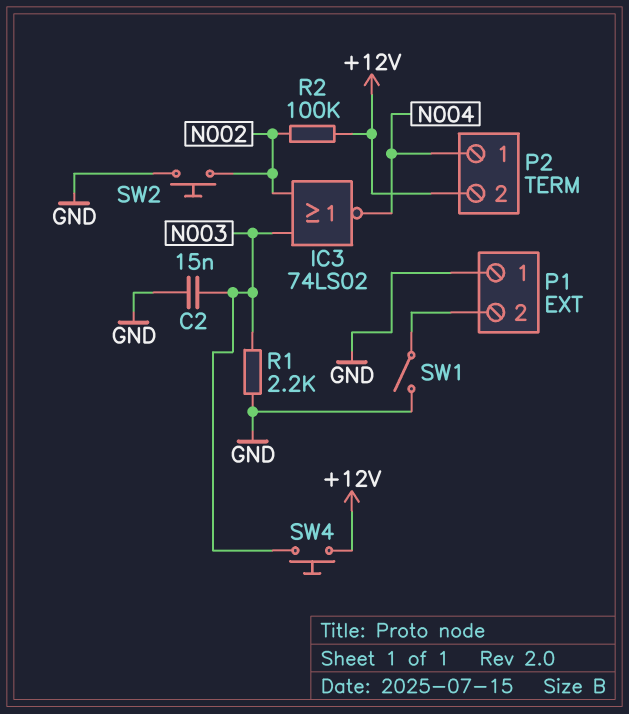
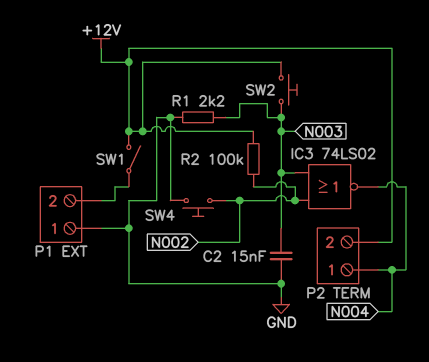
SW1: switch (GND, P1/2) -> switch (+12V, P1/2)
SW2: button (GND, N002) -> button (+12V, N003)
SW4: button (+12V, N003) -> button (GND, N002)

